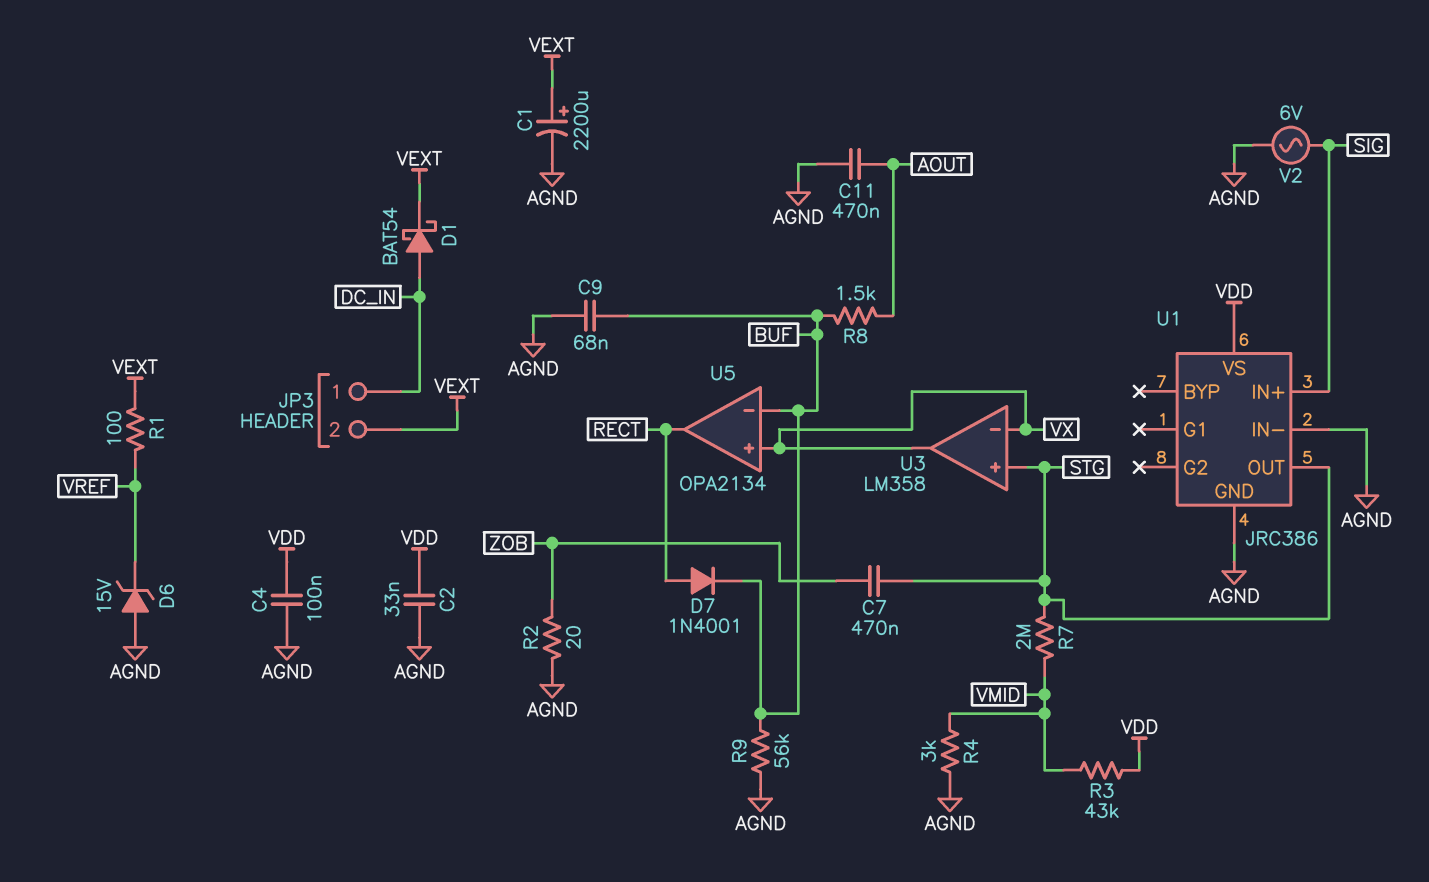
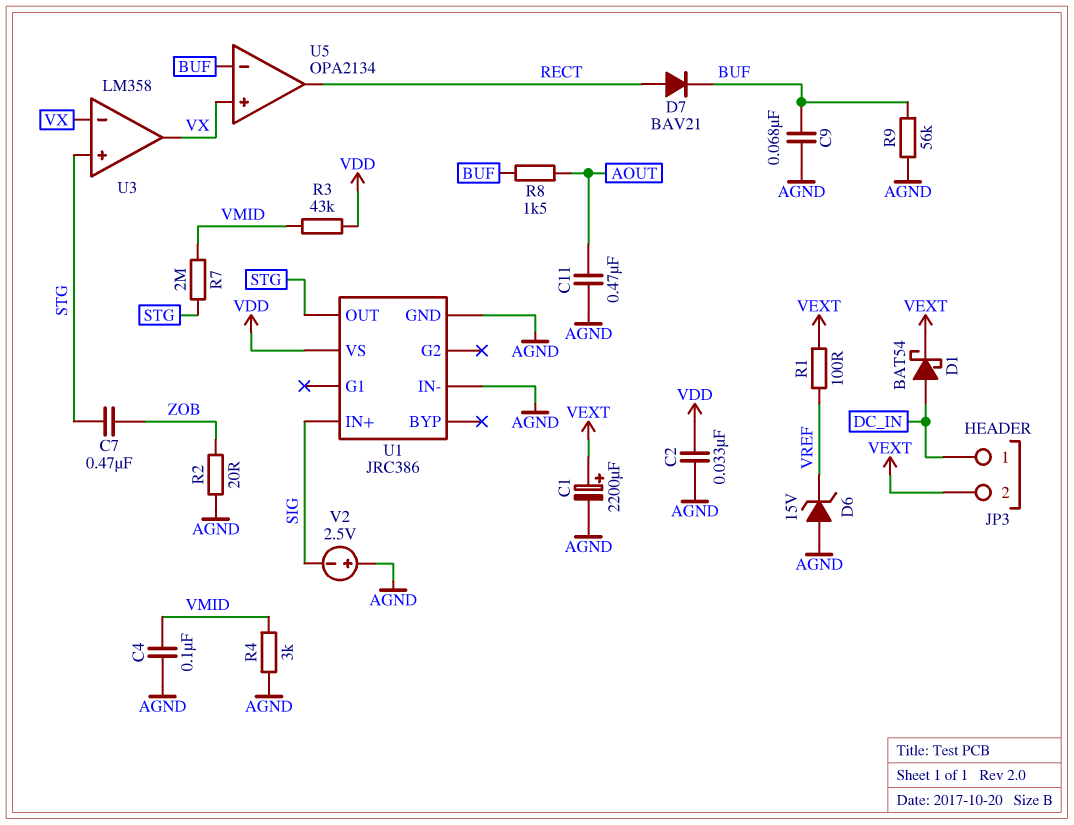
C4: 100nF (AGND, VDD) -> 100nF (AGND, VMID)
D7: diode 1N4001 (A RECT, K BUF) -> diode BAV21 (A RECT, K BUF)
V2: AC 6V (AGND, SIG) -> 2.5V (plus AGND, minus SIG)

